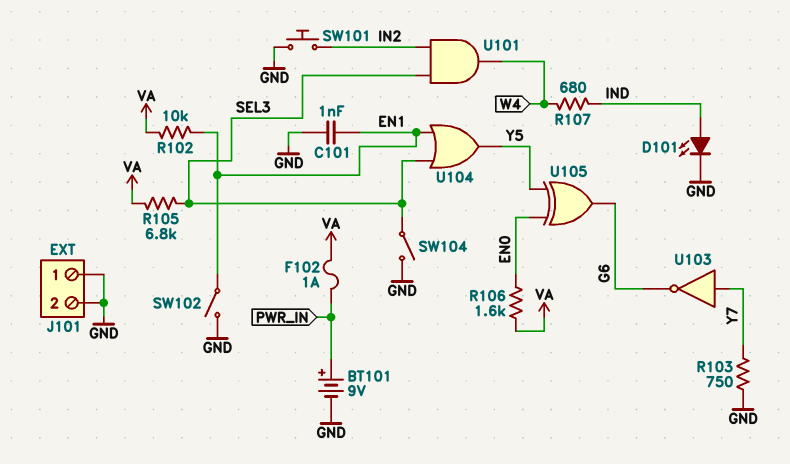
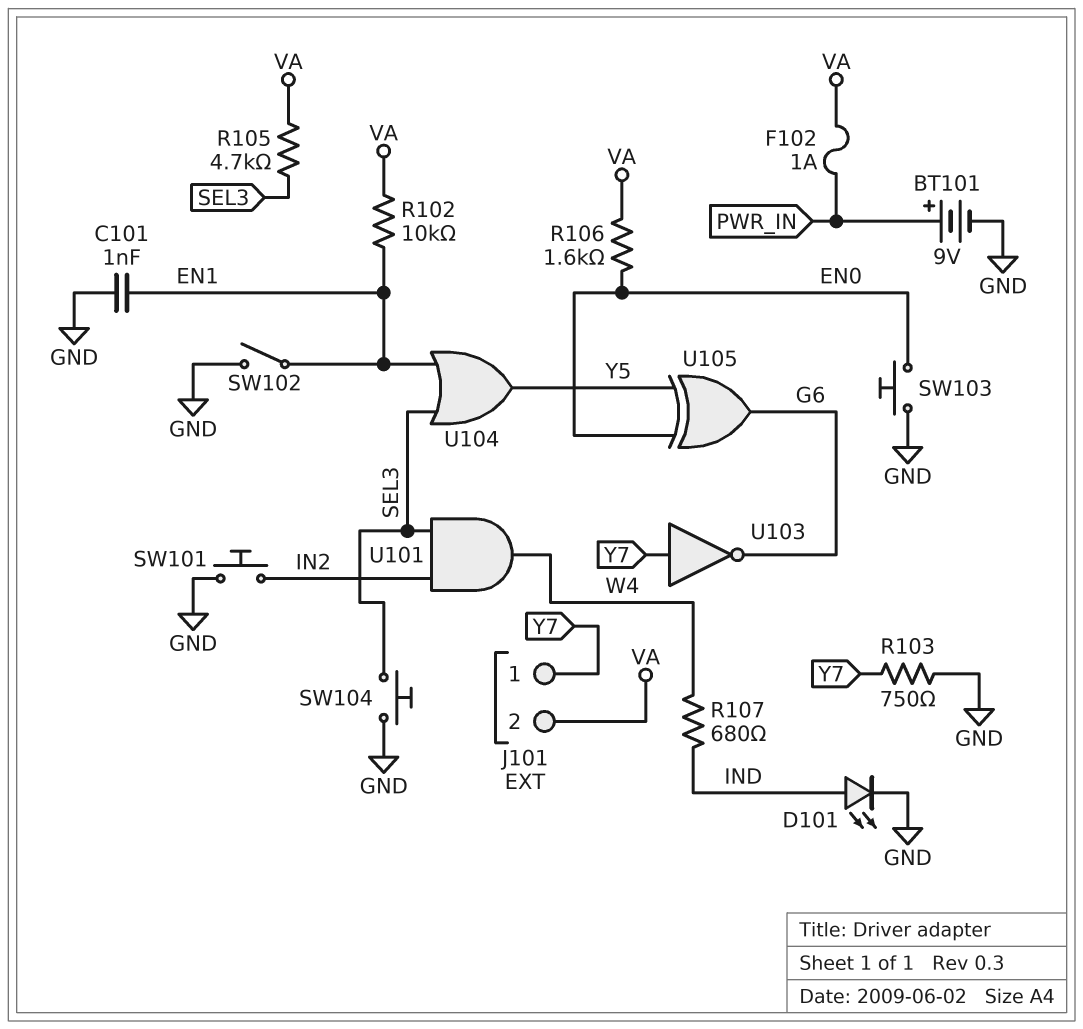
J101 pin 1: GND -> Y7
J101 pin 2: GND -> VA
R105: 6.8k (SEL3, VA) -> 4.7k (SEL3, VA)
SW103: none -> button (EN0, GND)
SW104: switch (GND, SEL3) -> button (GND, SEL3)

